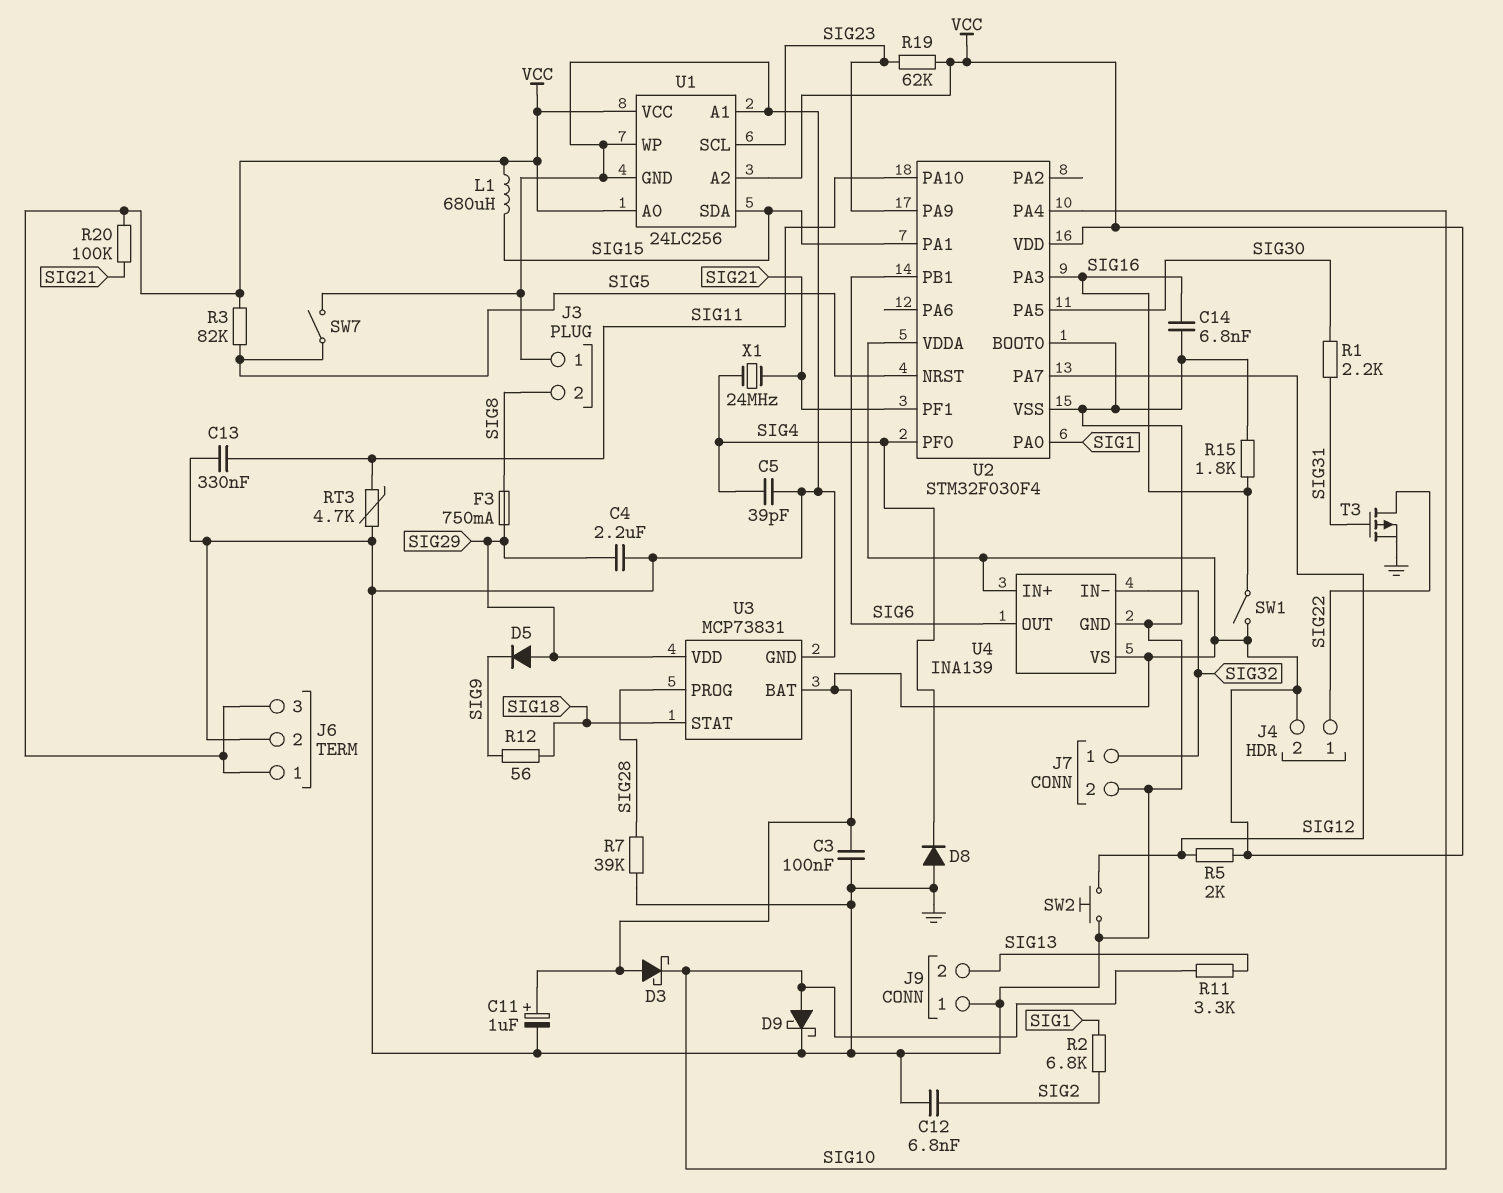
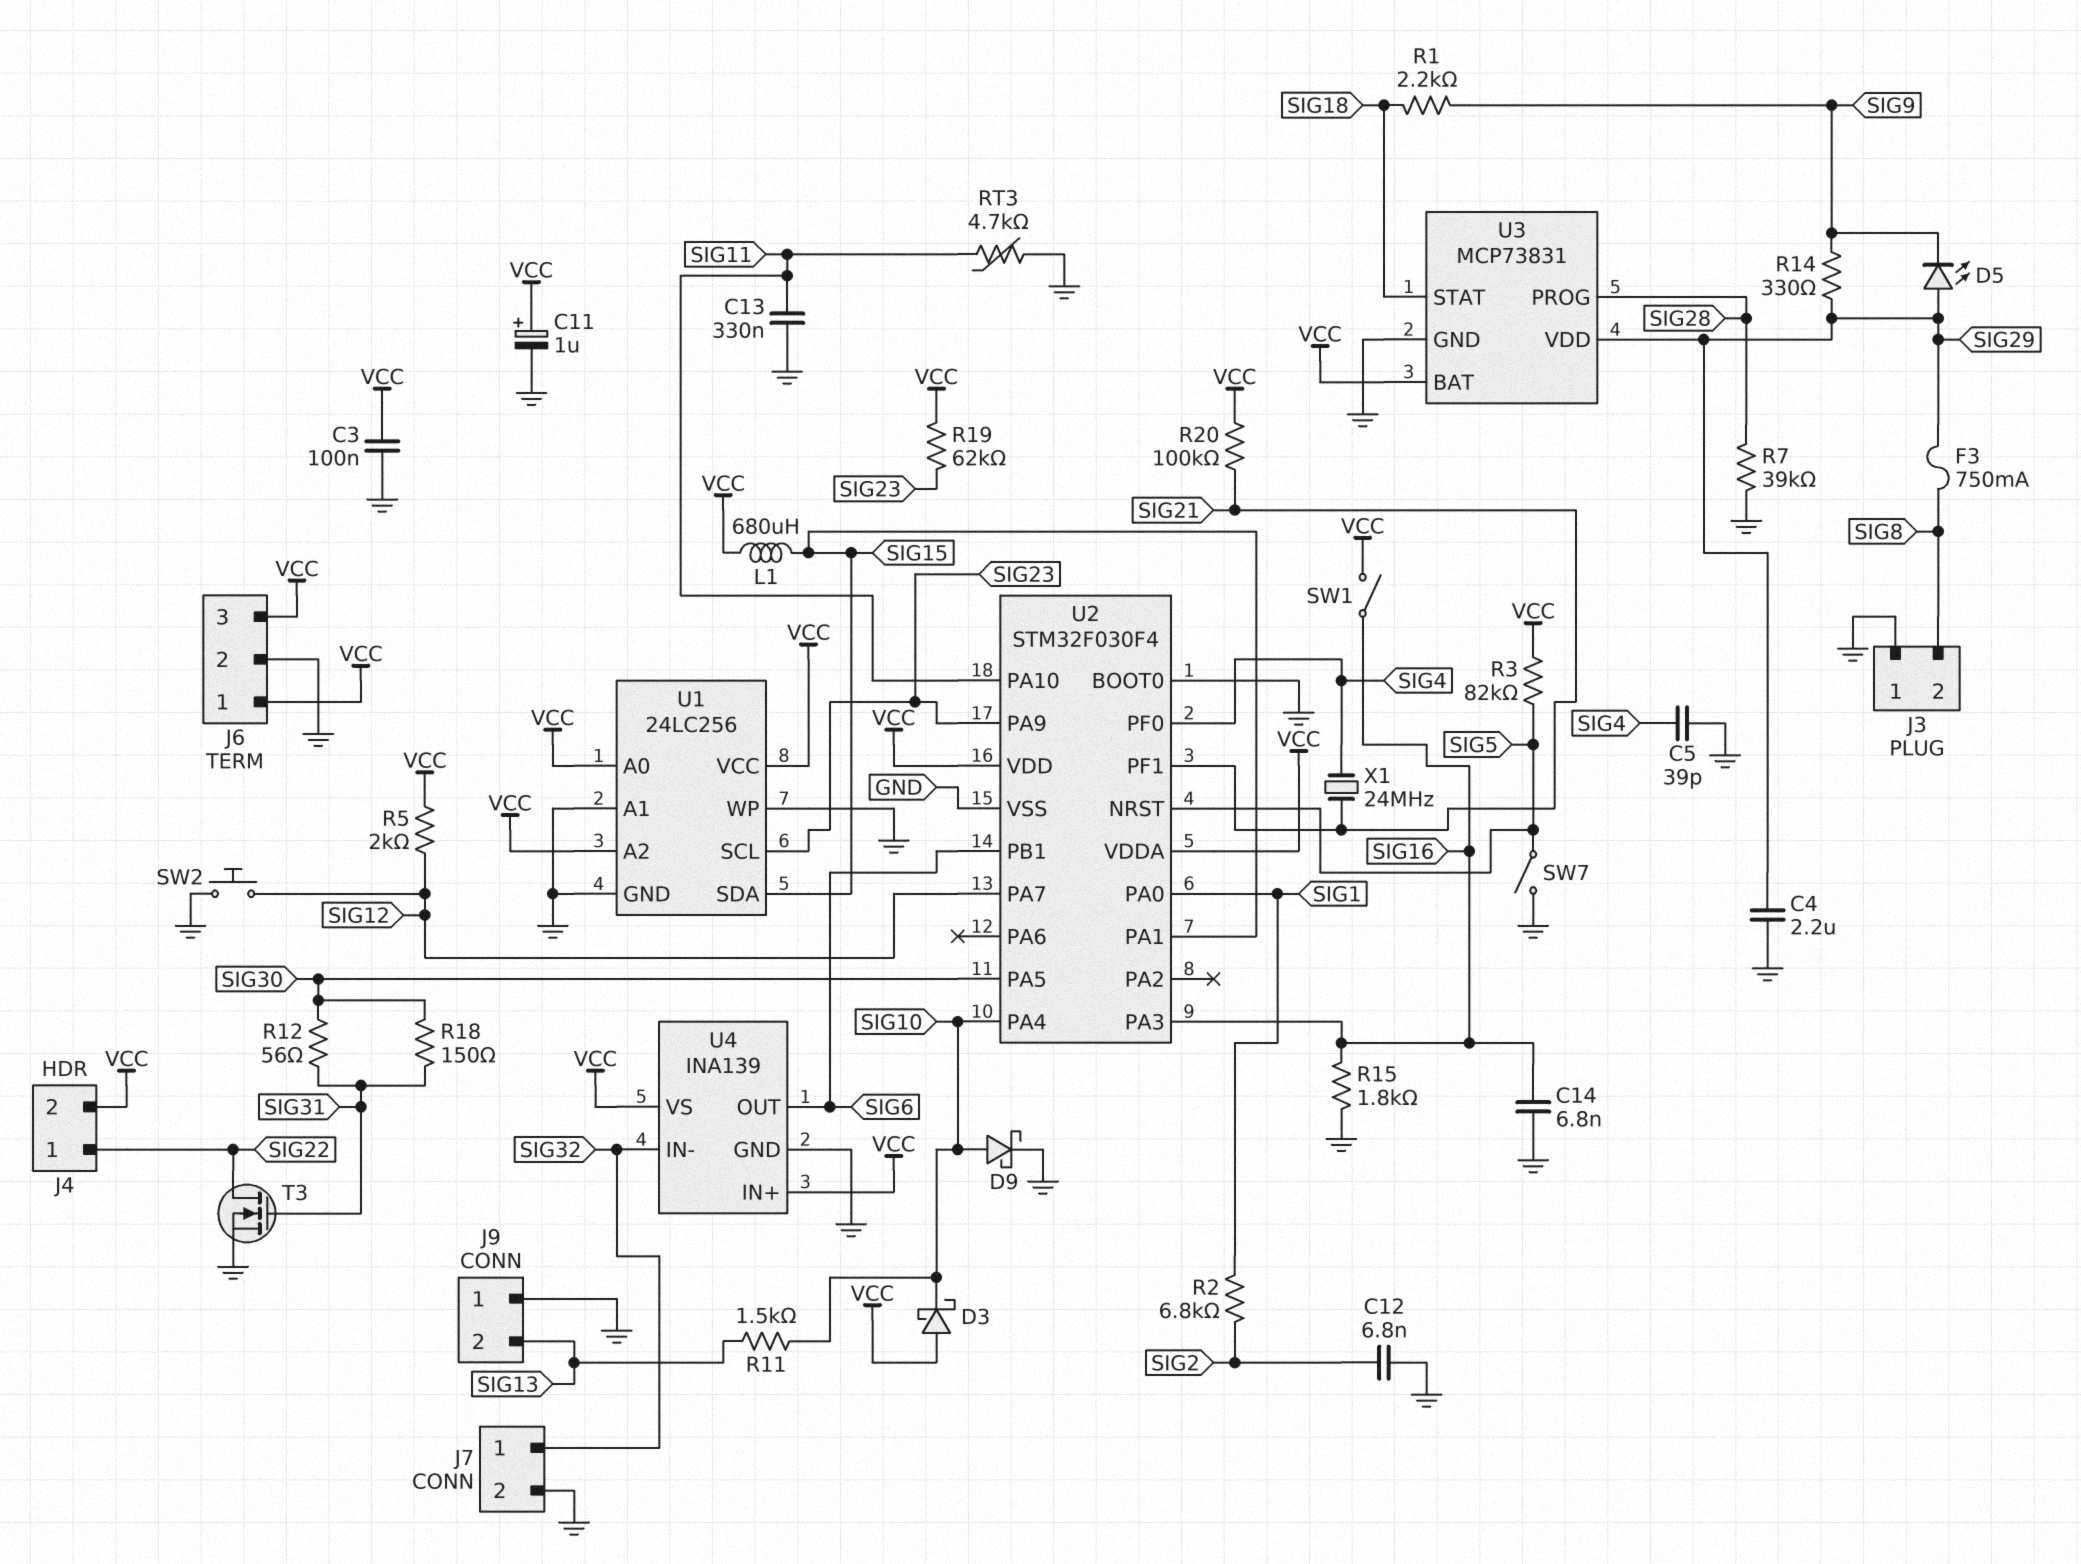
D5: diode (A SIG29, K SIG9) -> LED (A SIG29, K SIG9)
D8: diode (A GND, K SIG4) -> none
R1: 2.2k (SIG30, SIG31) -> 2.2k (SIG9, SIG18)
R11: 3.3k (SIG10, SIG13) -> 1.5k (SIG10, SIG13)
R12: 56 (SIG9, SIG18) -> 56 (SIG30, SIG31)
R14: none -> 330 (SIG9, SIG29)
R18: none -> 150 (SIG30, SIG31)
T3: PMOS (G SIG31, D SIG22, S GND) -> NMOS (G SIG31, D SIG22, S GND)

